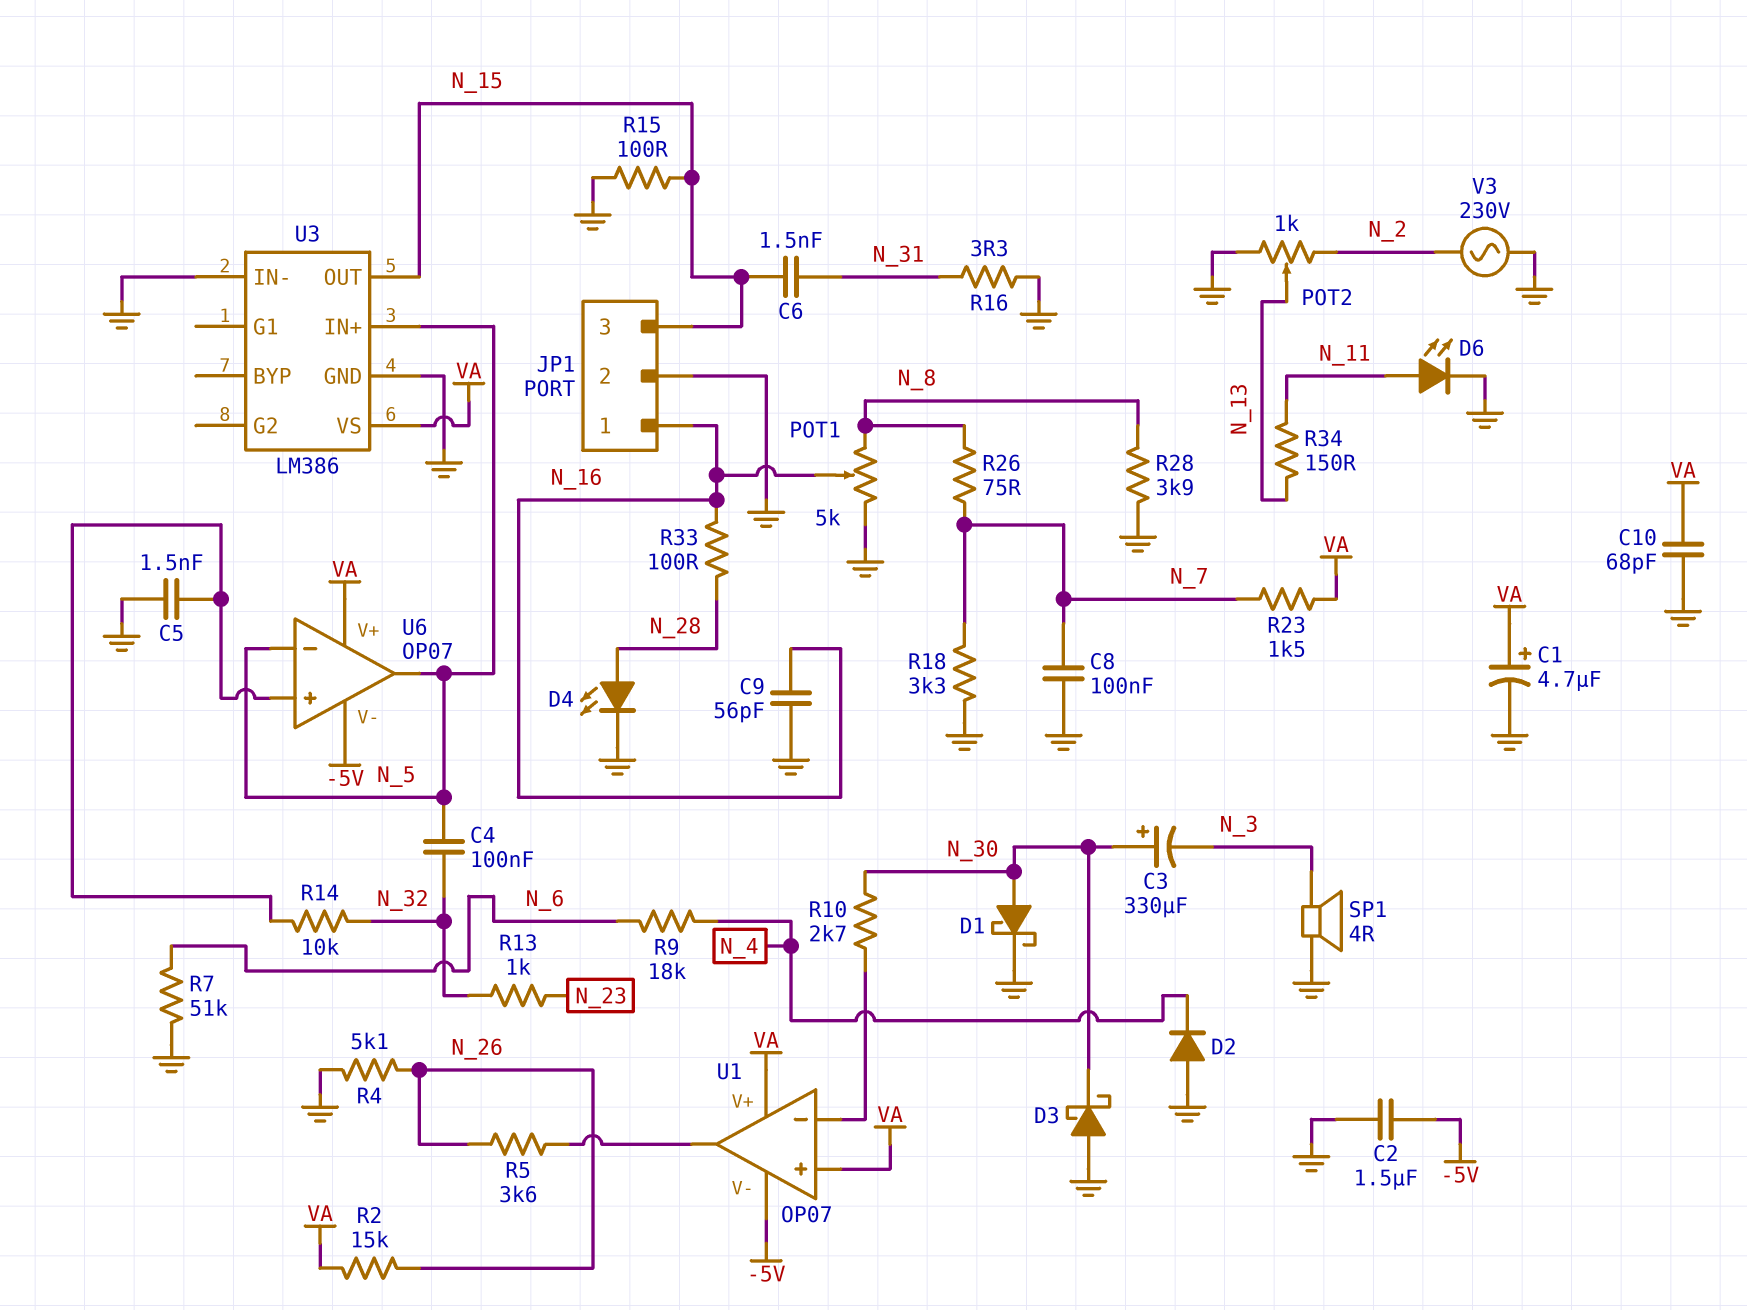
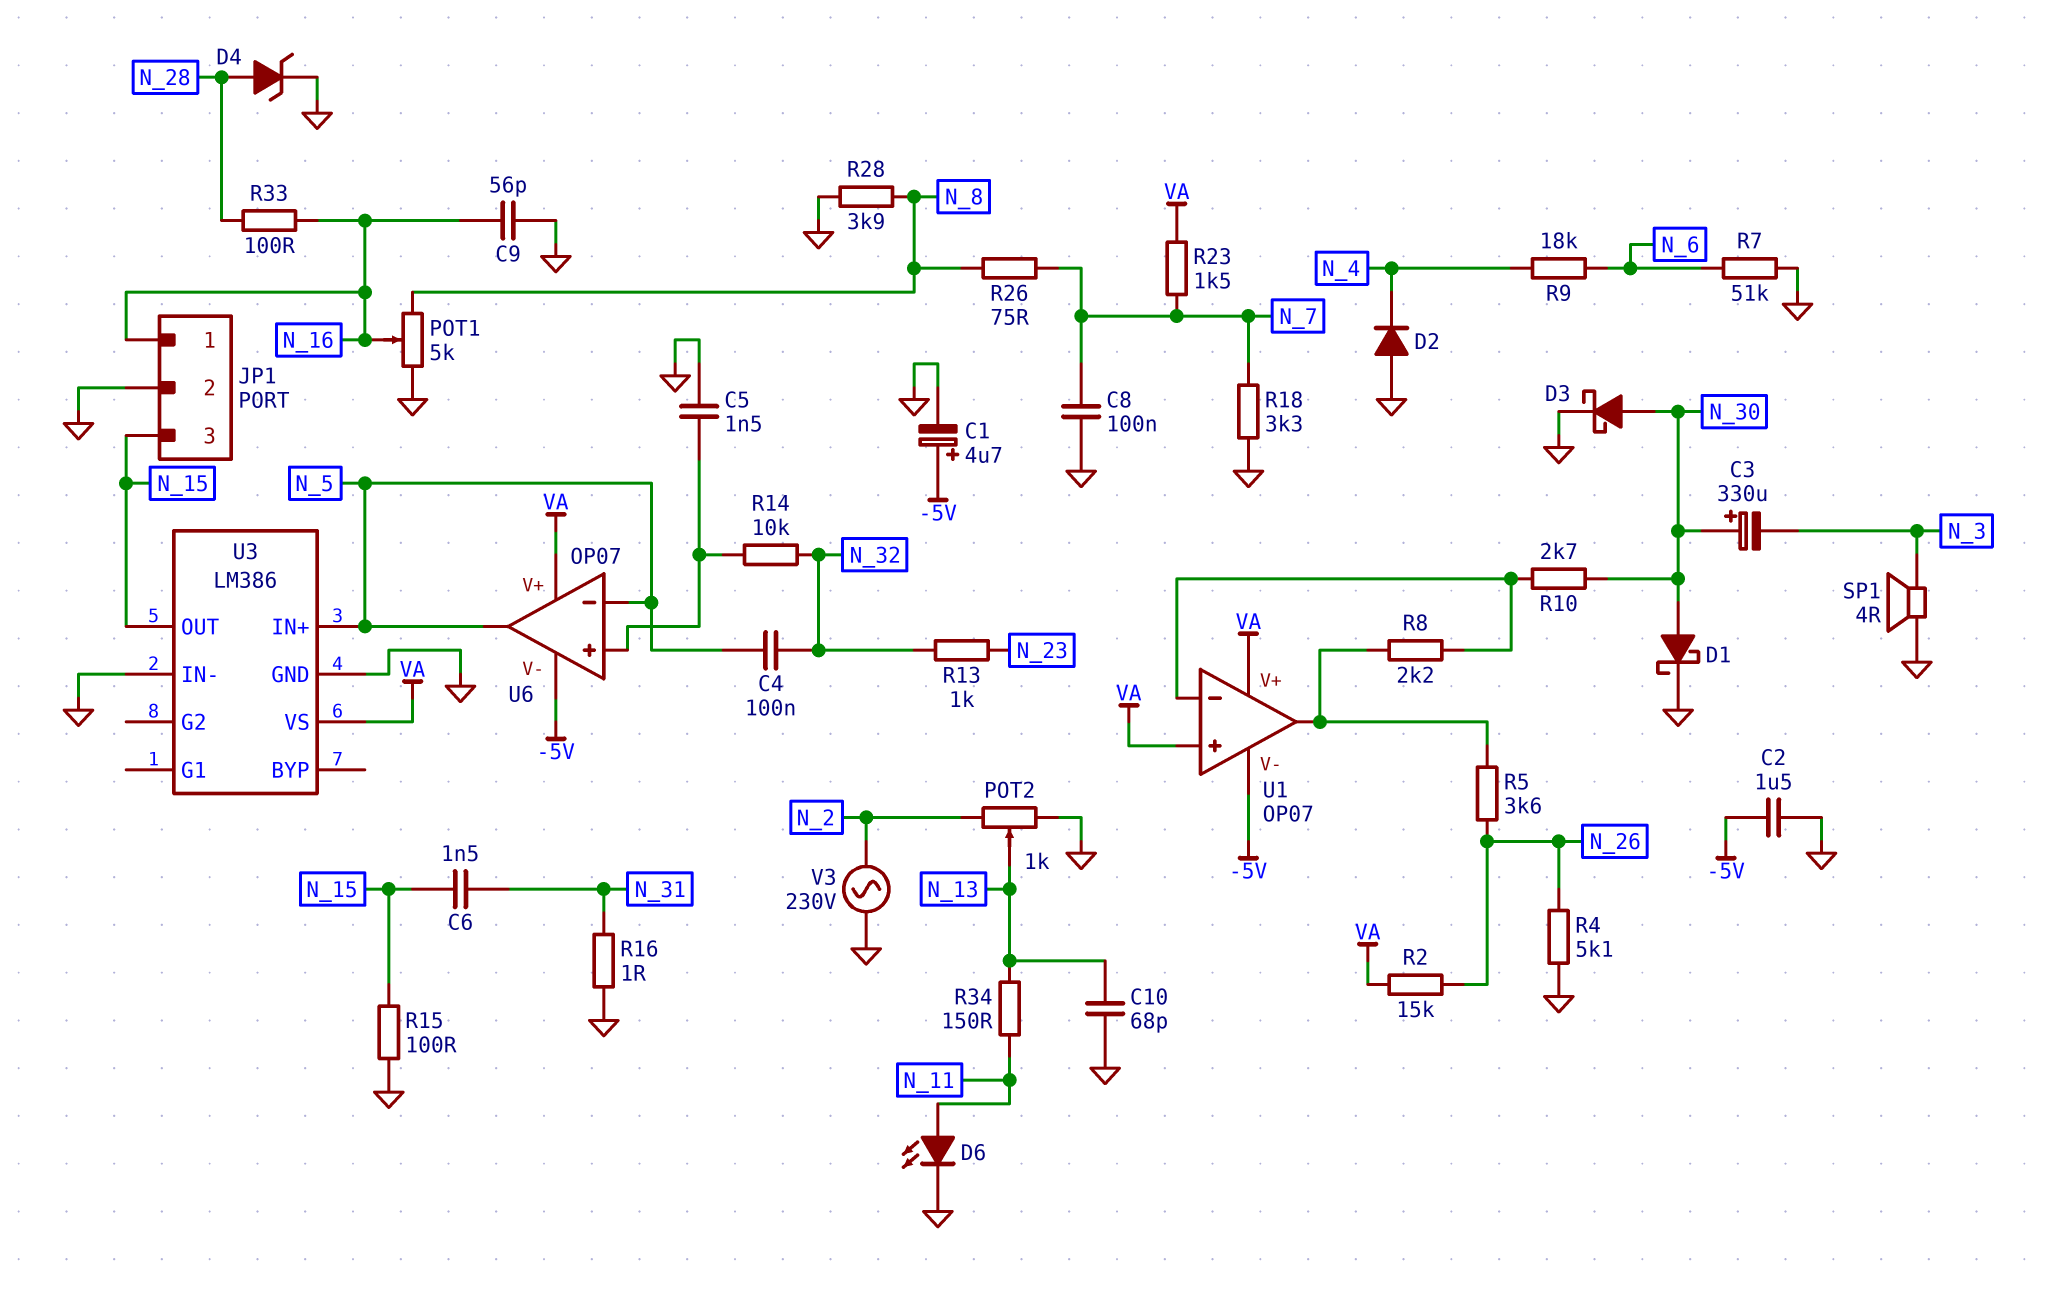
C1: 4.7uF (plus VA, minus GND) -> 4.7uF (plus -5V, minus GND)
C10: 68pF (GND, VA) -> 68pF (GND, N_13)
D3: schottky (A GND, K N_30) -> schottky (A N_30, K GND)
D4: LED (A N_28, K GND) -> zener (A N_28, K GND)
R8: none -> 2.2k (U1/in-, U1/out)
R16: 3.3 (GND, N_31) -> 1 (GND, N_31)

